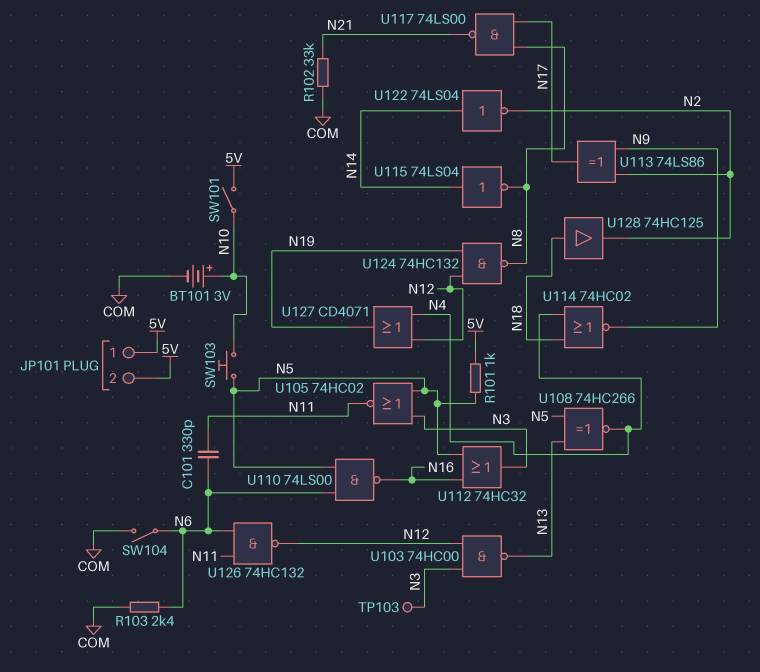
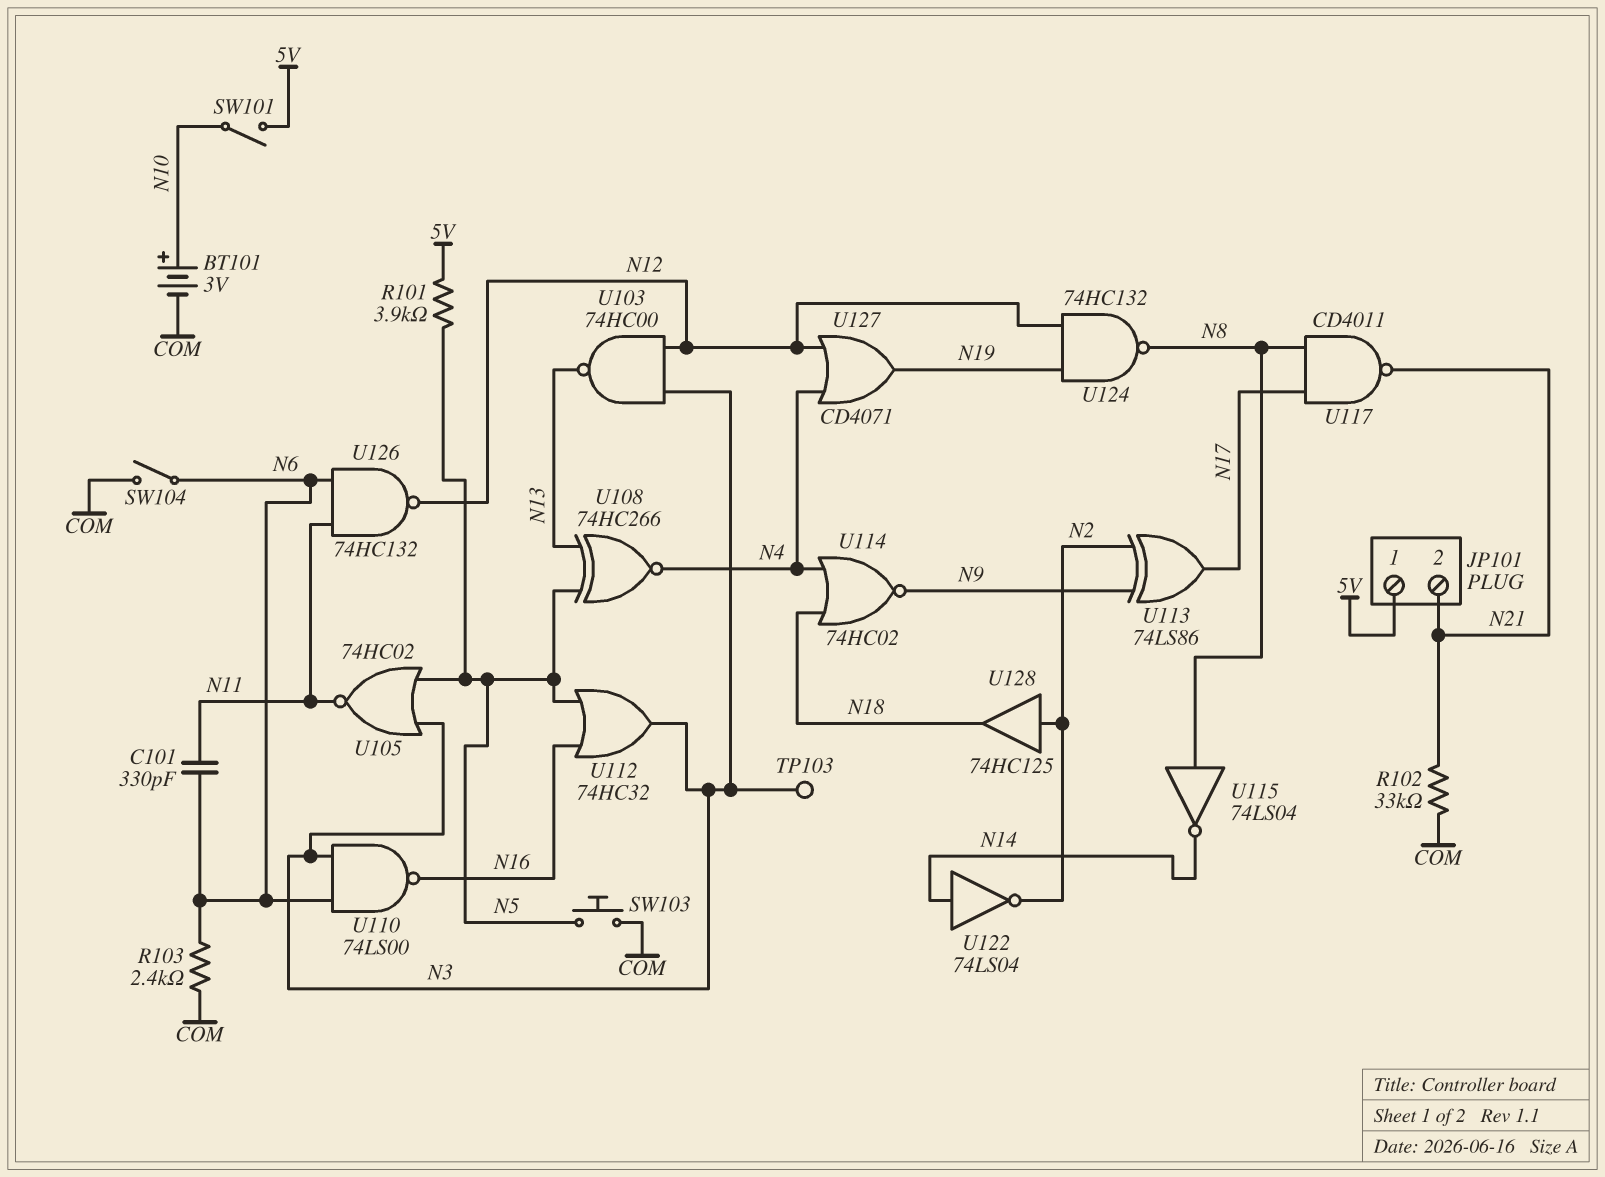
JP101 pin 2: 5V -> N21
R101: 1k (5V, N5) -> 3.9k (5V, N5)
SW103: button (N5, N10) -> button (COM, N5)
U110: NAND 74LS00 (in N5, in N6, out N16) -> NAND 74LS00 (in N3, in N6, out N16)
U115: NOT 74LS04 (in N14, out N8) -> NOT 74LS04 (in N8, out N14)
U117: NAND 74LS00 (in N8, in N17, out N21) -> NAND CD4011 (in N8, in N17, out N21)
U128: buffer 74HC125 (in N18, out N2) -> buffer 74HC125 (in N2, out N18)

